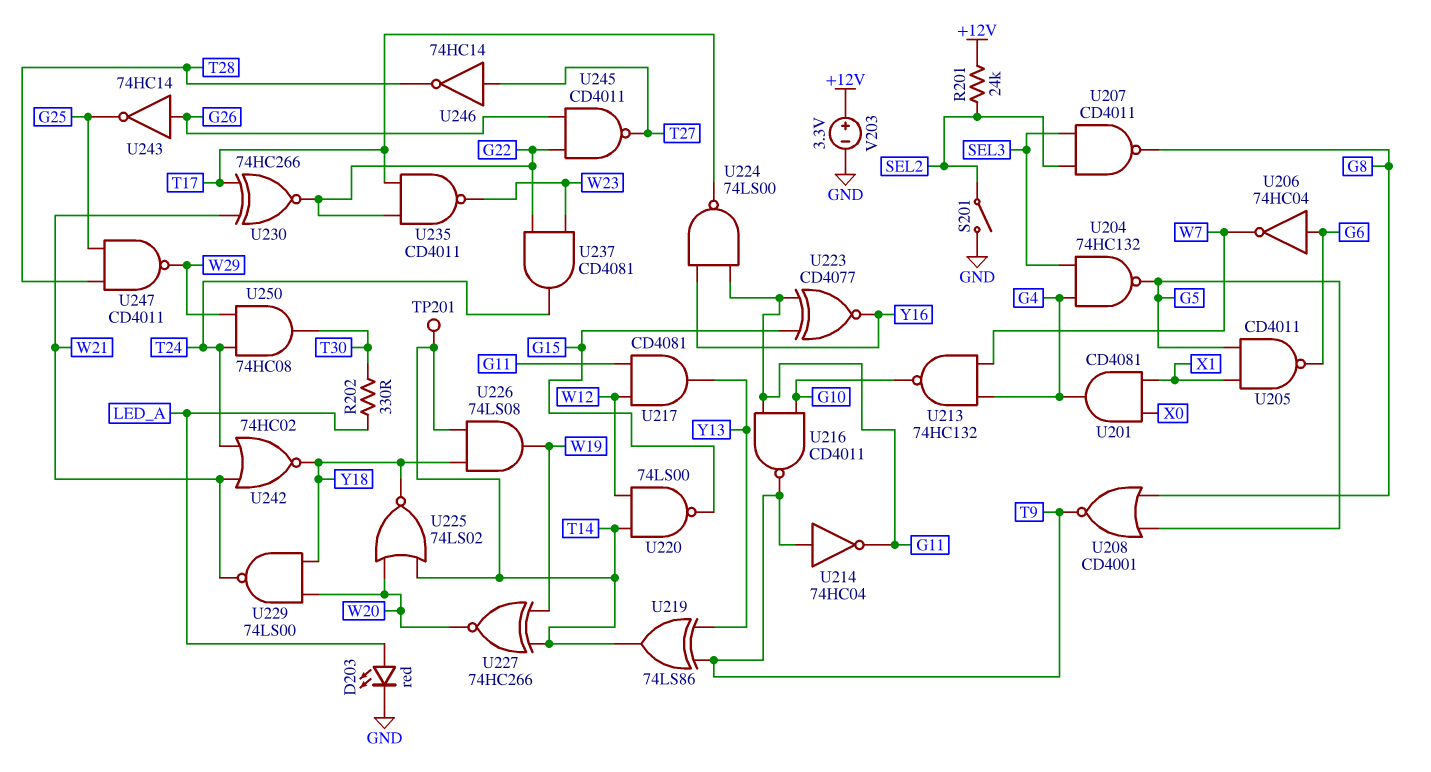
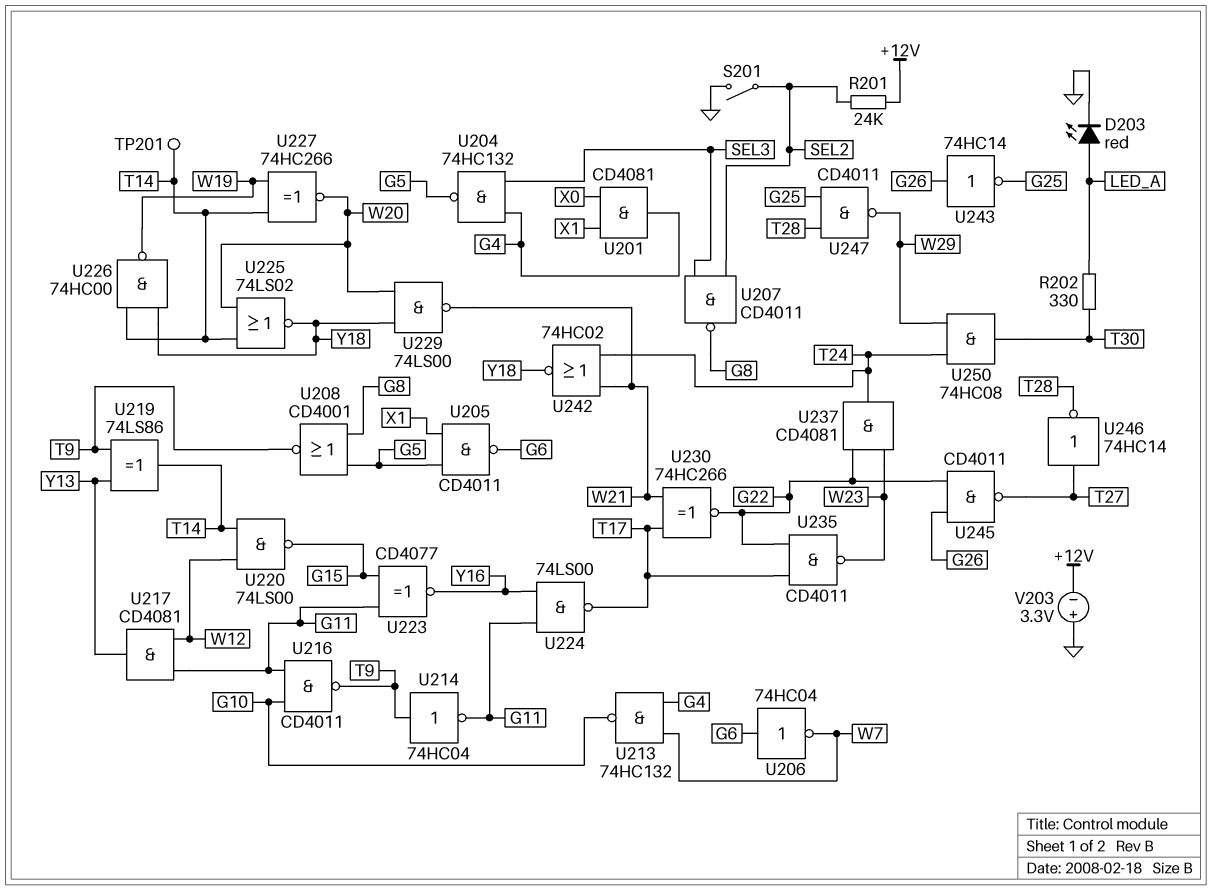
U226: AND 74LS08 (in T14, in Y18, out W19) -> NAND 74HC00 (in T14, in Y18, out W19)
V203: 3.3V (plus +12V, minus GND) -> 3.3V (plus GND, minus +12V)

